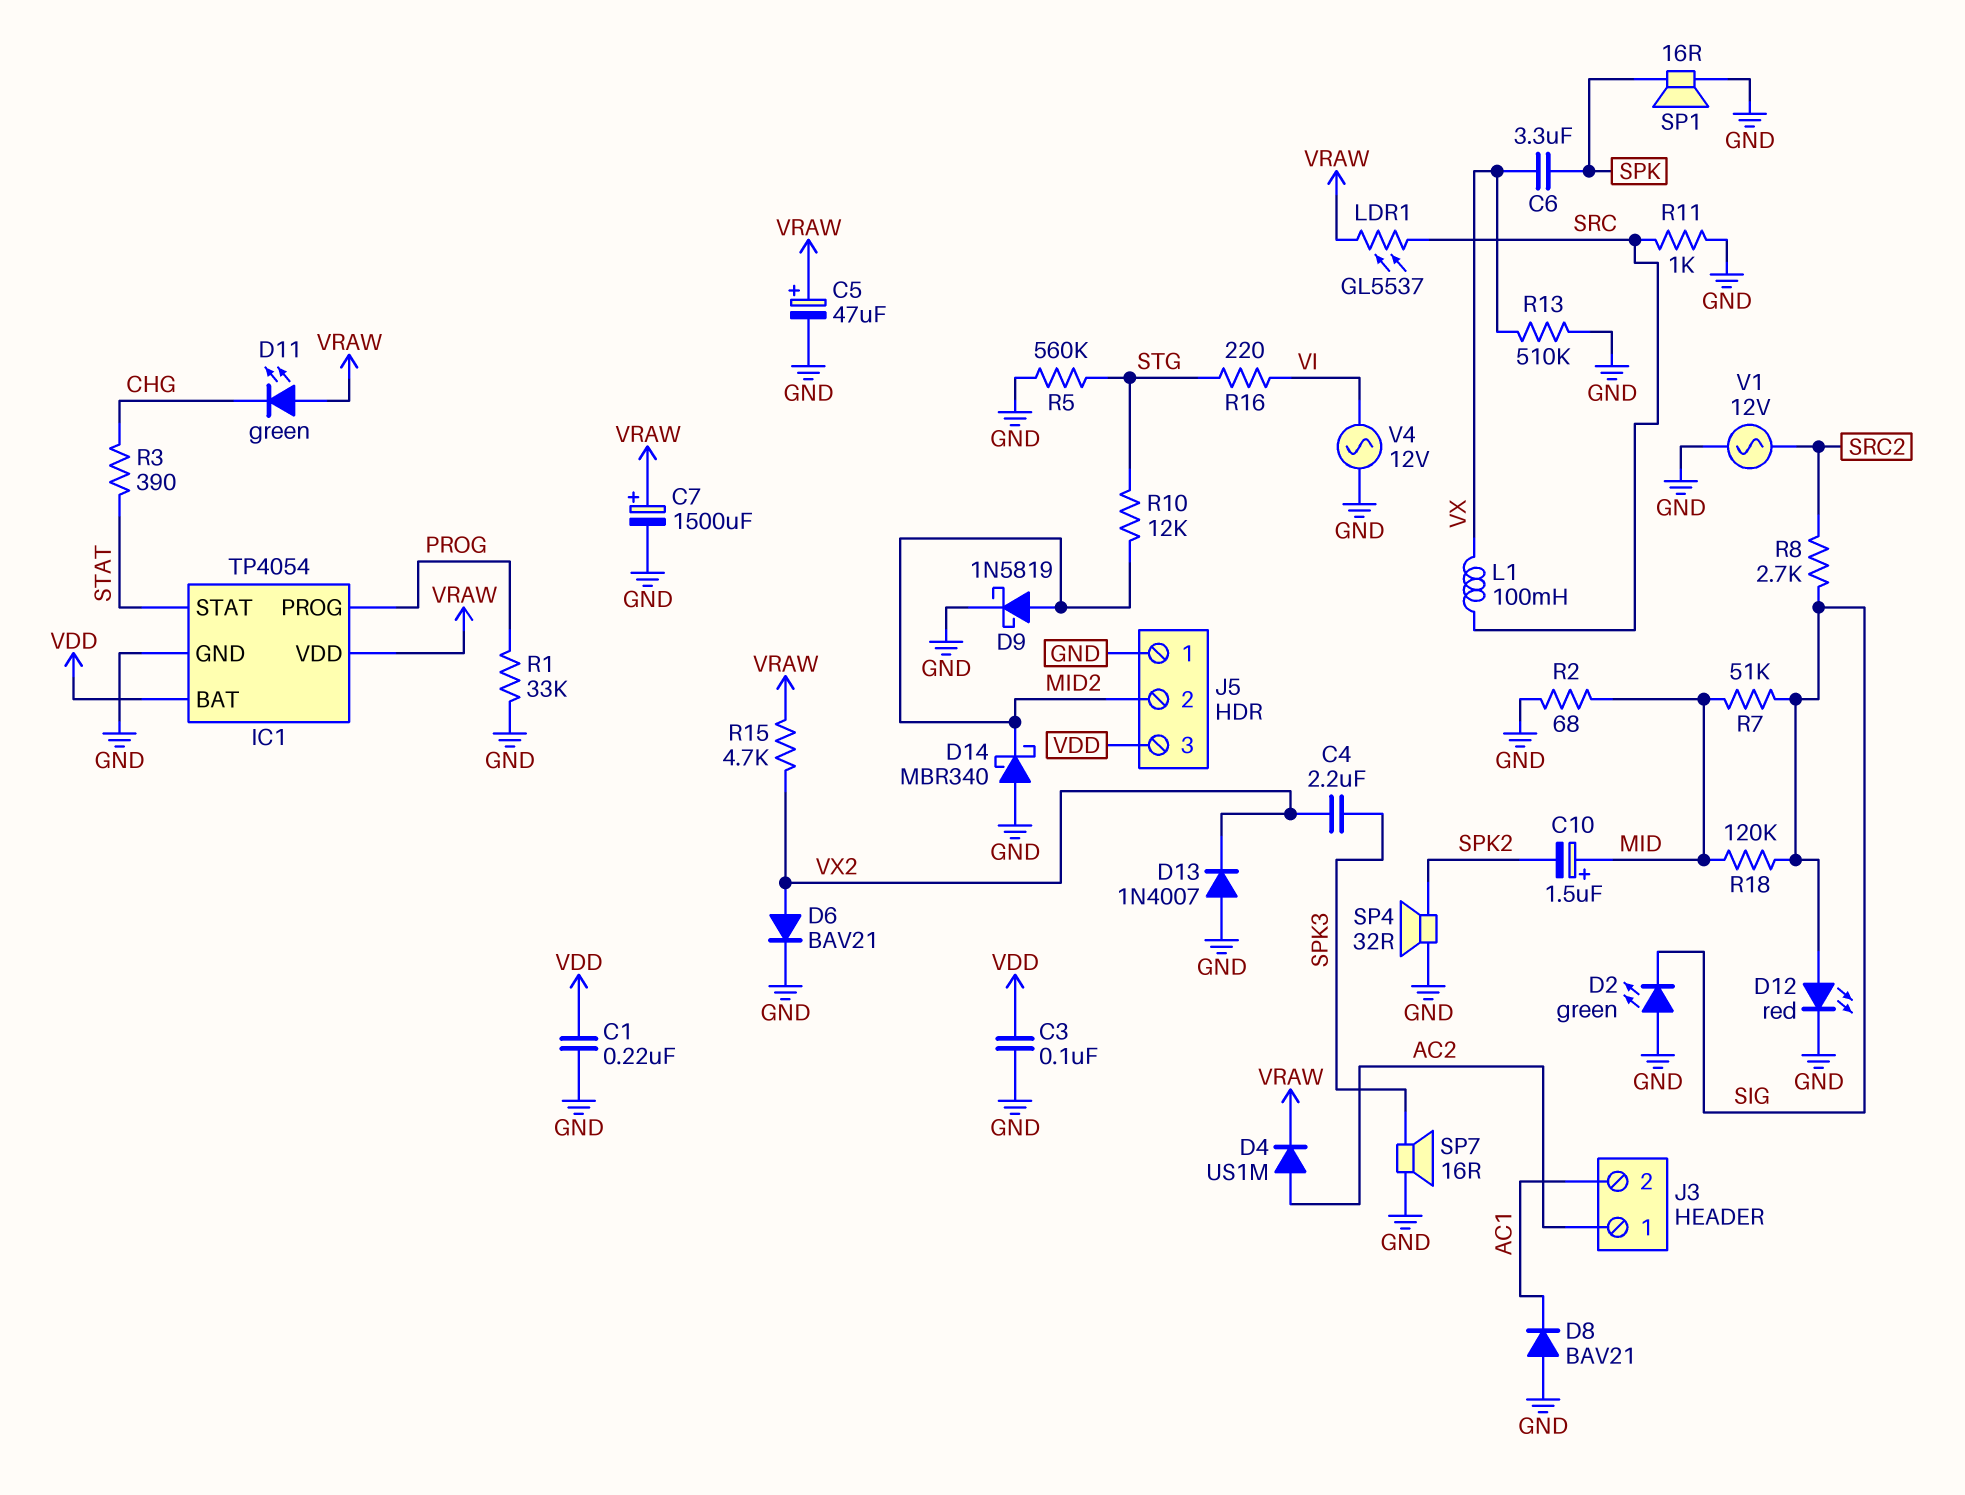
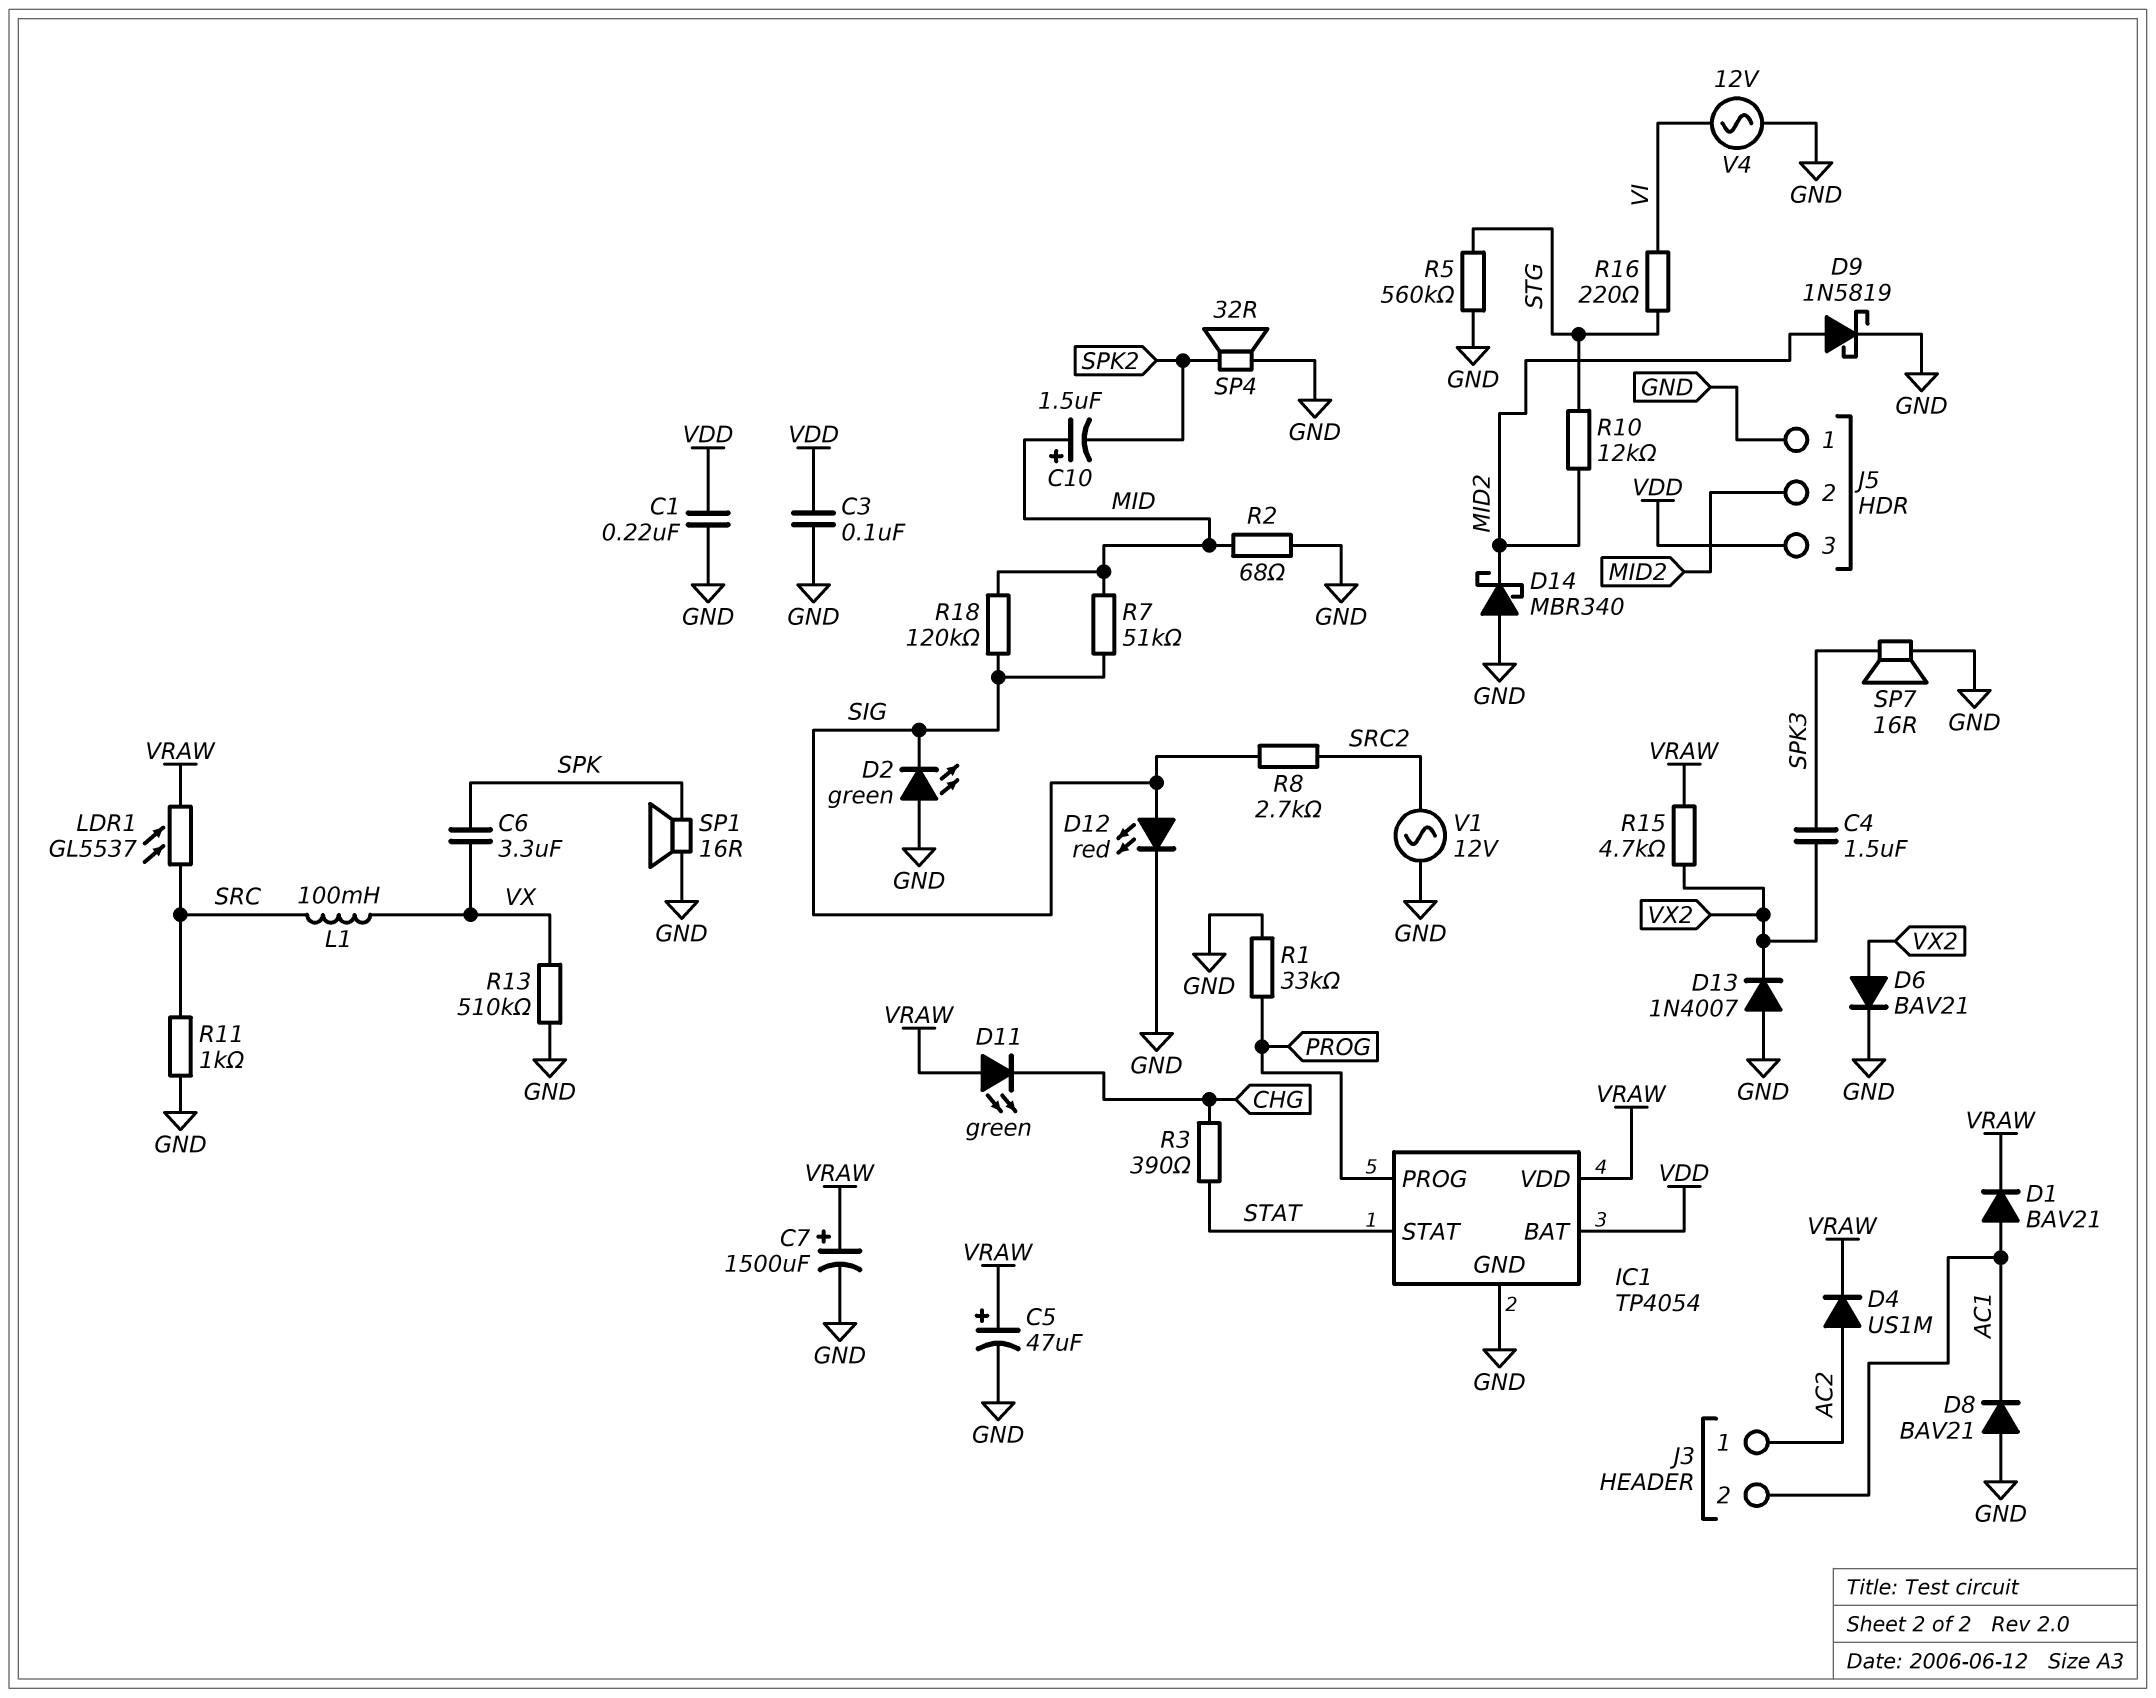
C4: 2.2uF (SPK3, VX2) -> 1.5uF (SPK3, VX2)
D1: none -> diode BAV21 (A AC1, K VRAW)

